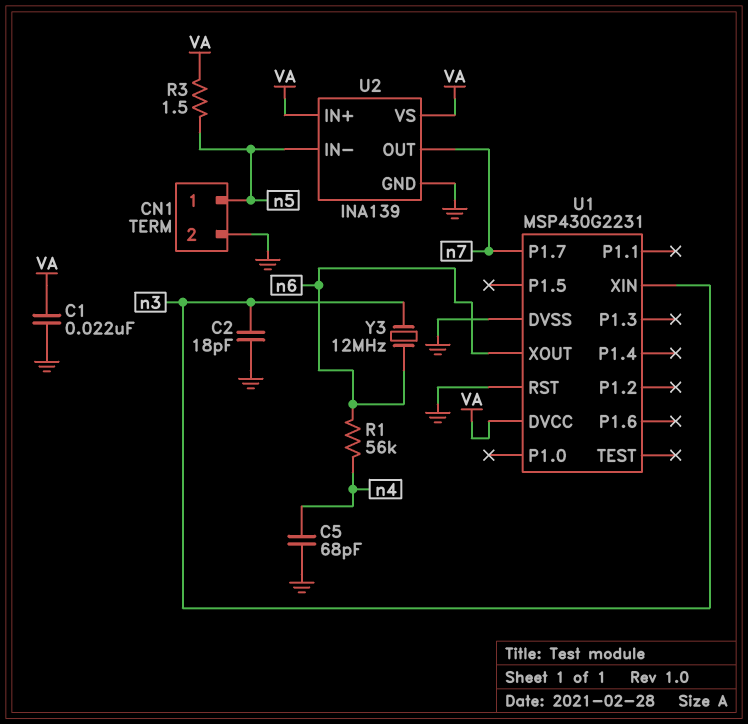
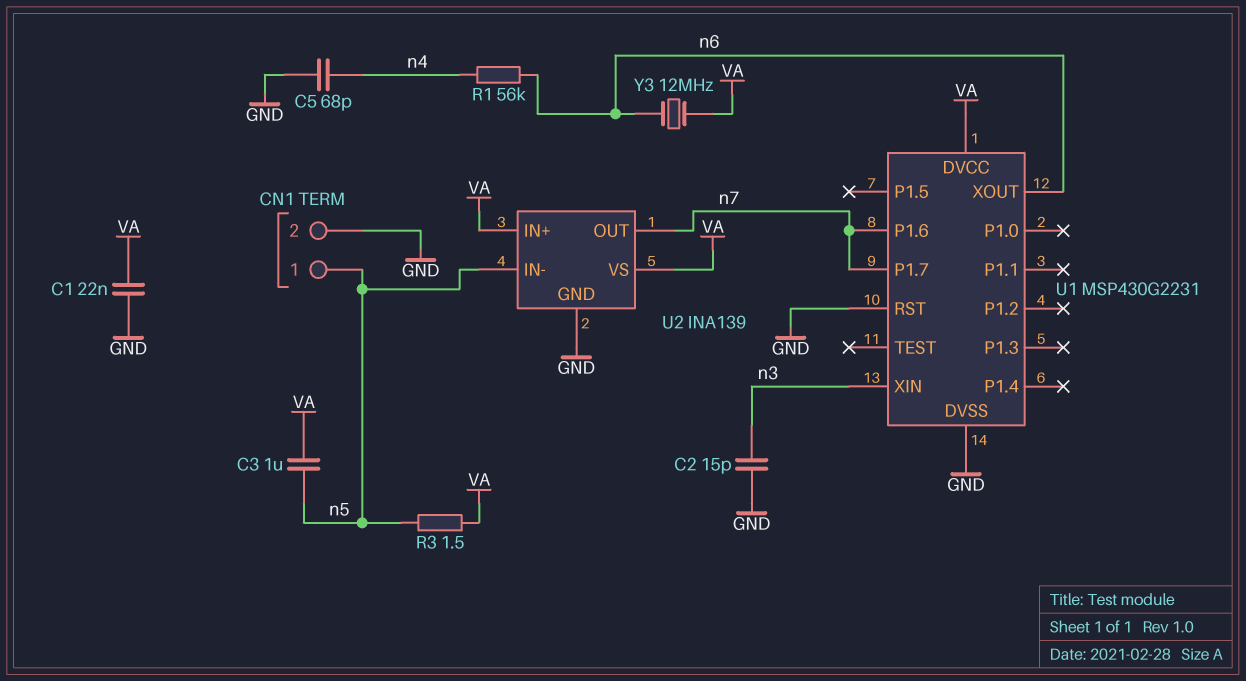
C2: 18pF (GND, n3) -> 15pF (GND, n3)
C3: none -> 1uF (VA, n5)
U1 pin P1.6: none -> n7
Y3: 12MHz (n3, n6) -> 12MHz (VA, n6)

